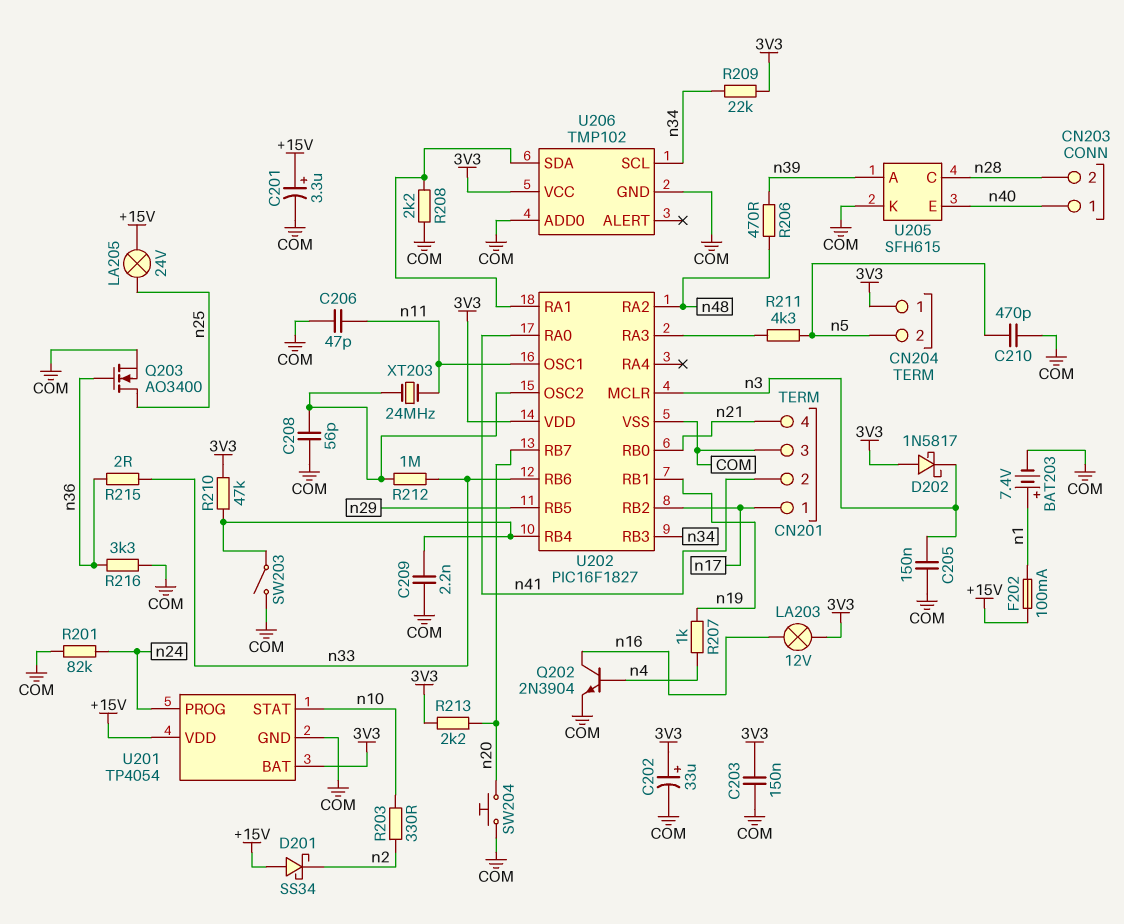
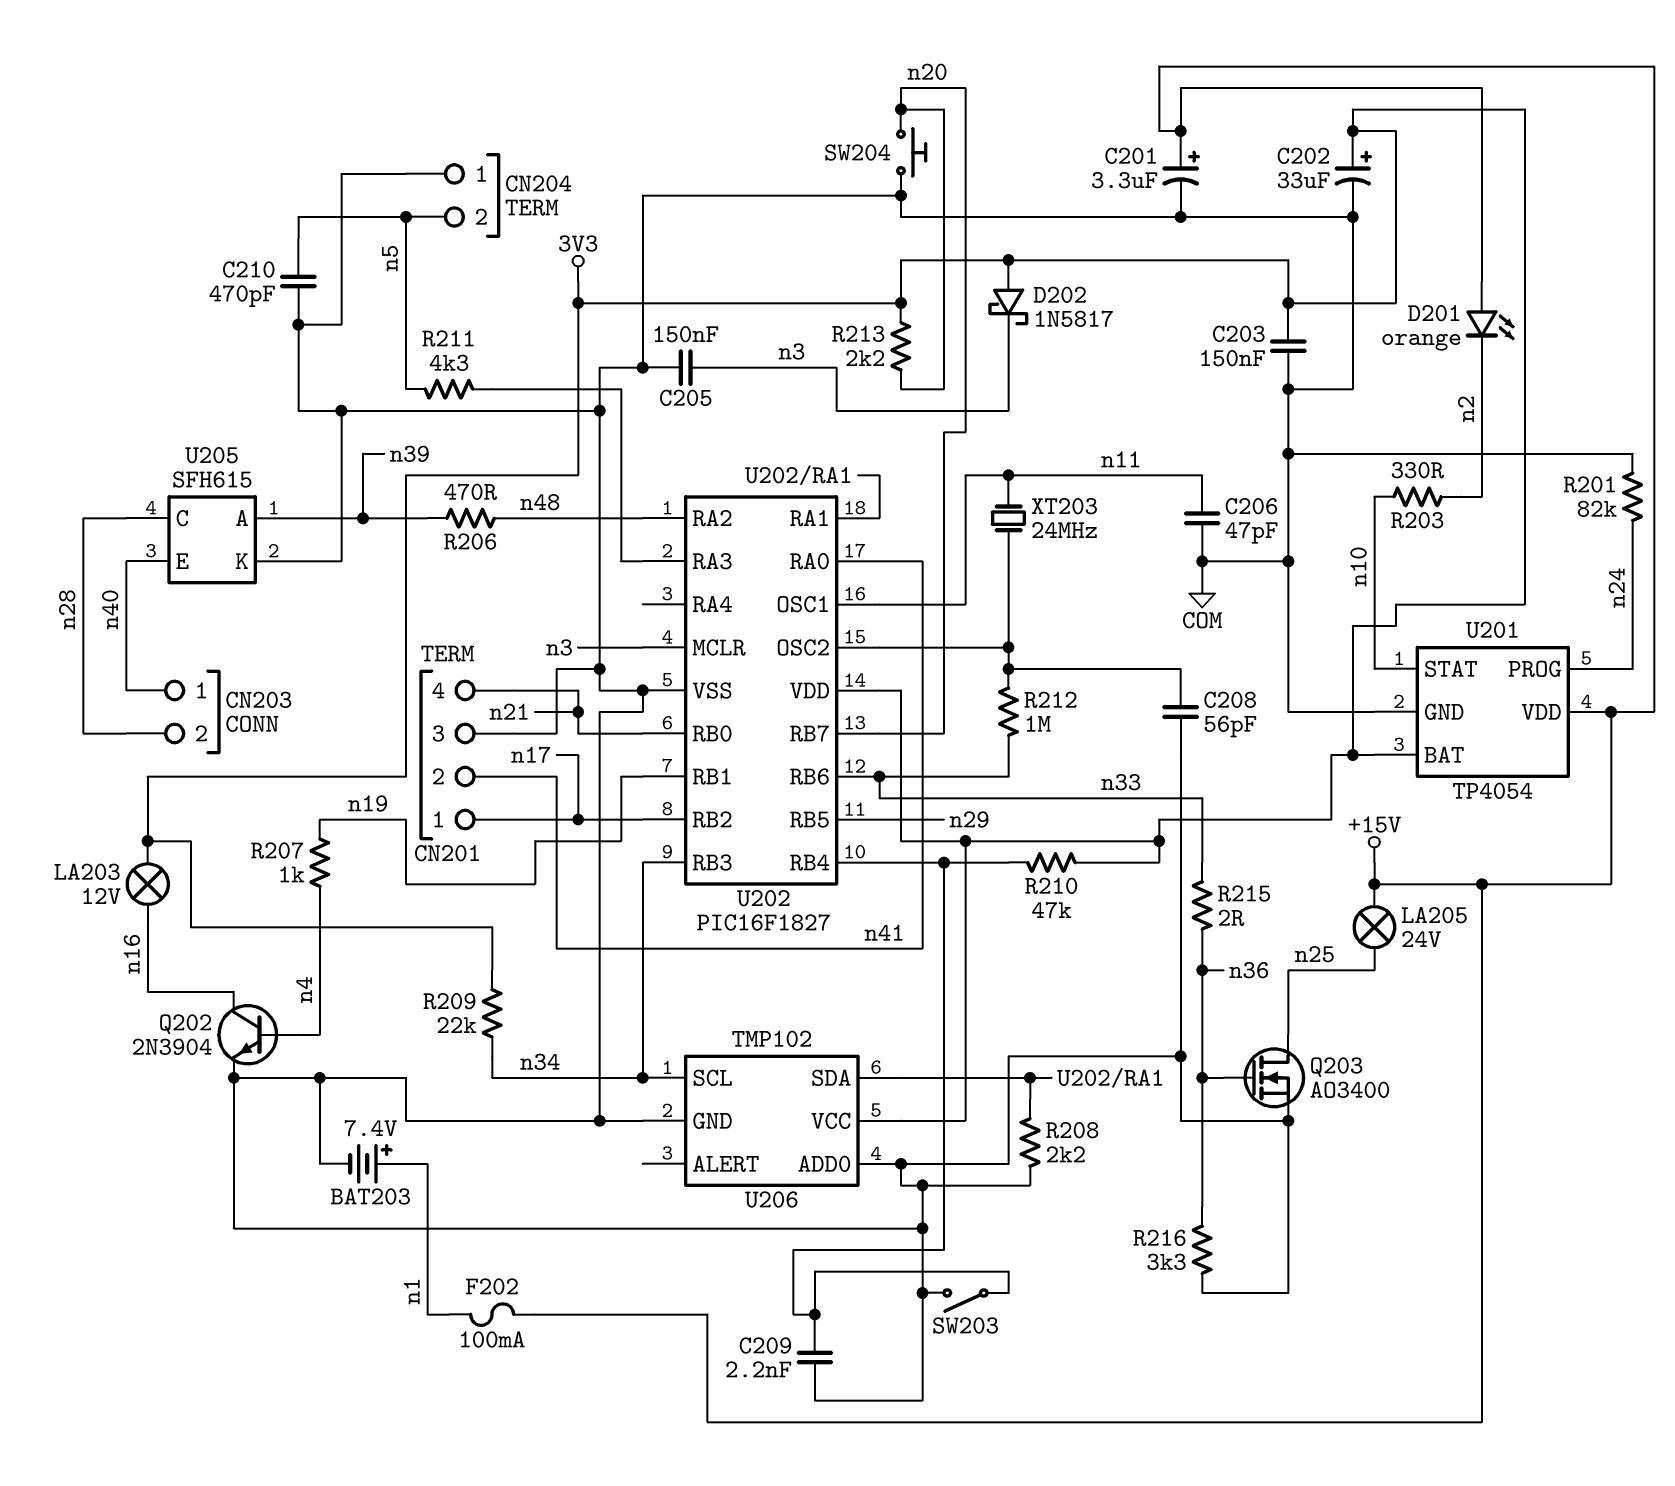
CN204 pin 1: 3V3 -> COM
D201: schottky SS34 (A +15V, K n2) -> LED orange (A +15V, K n2)

